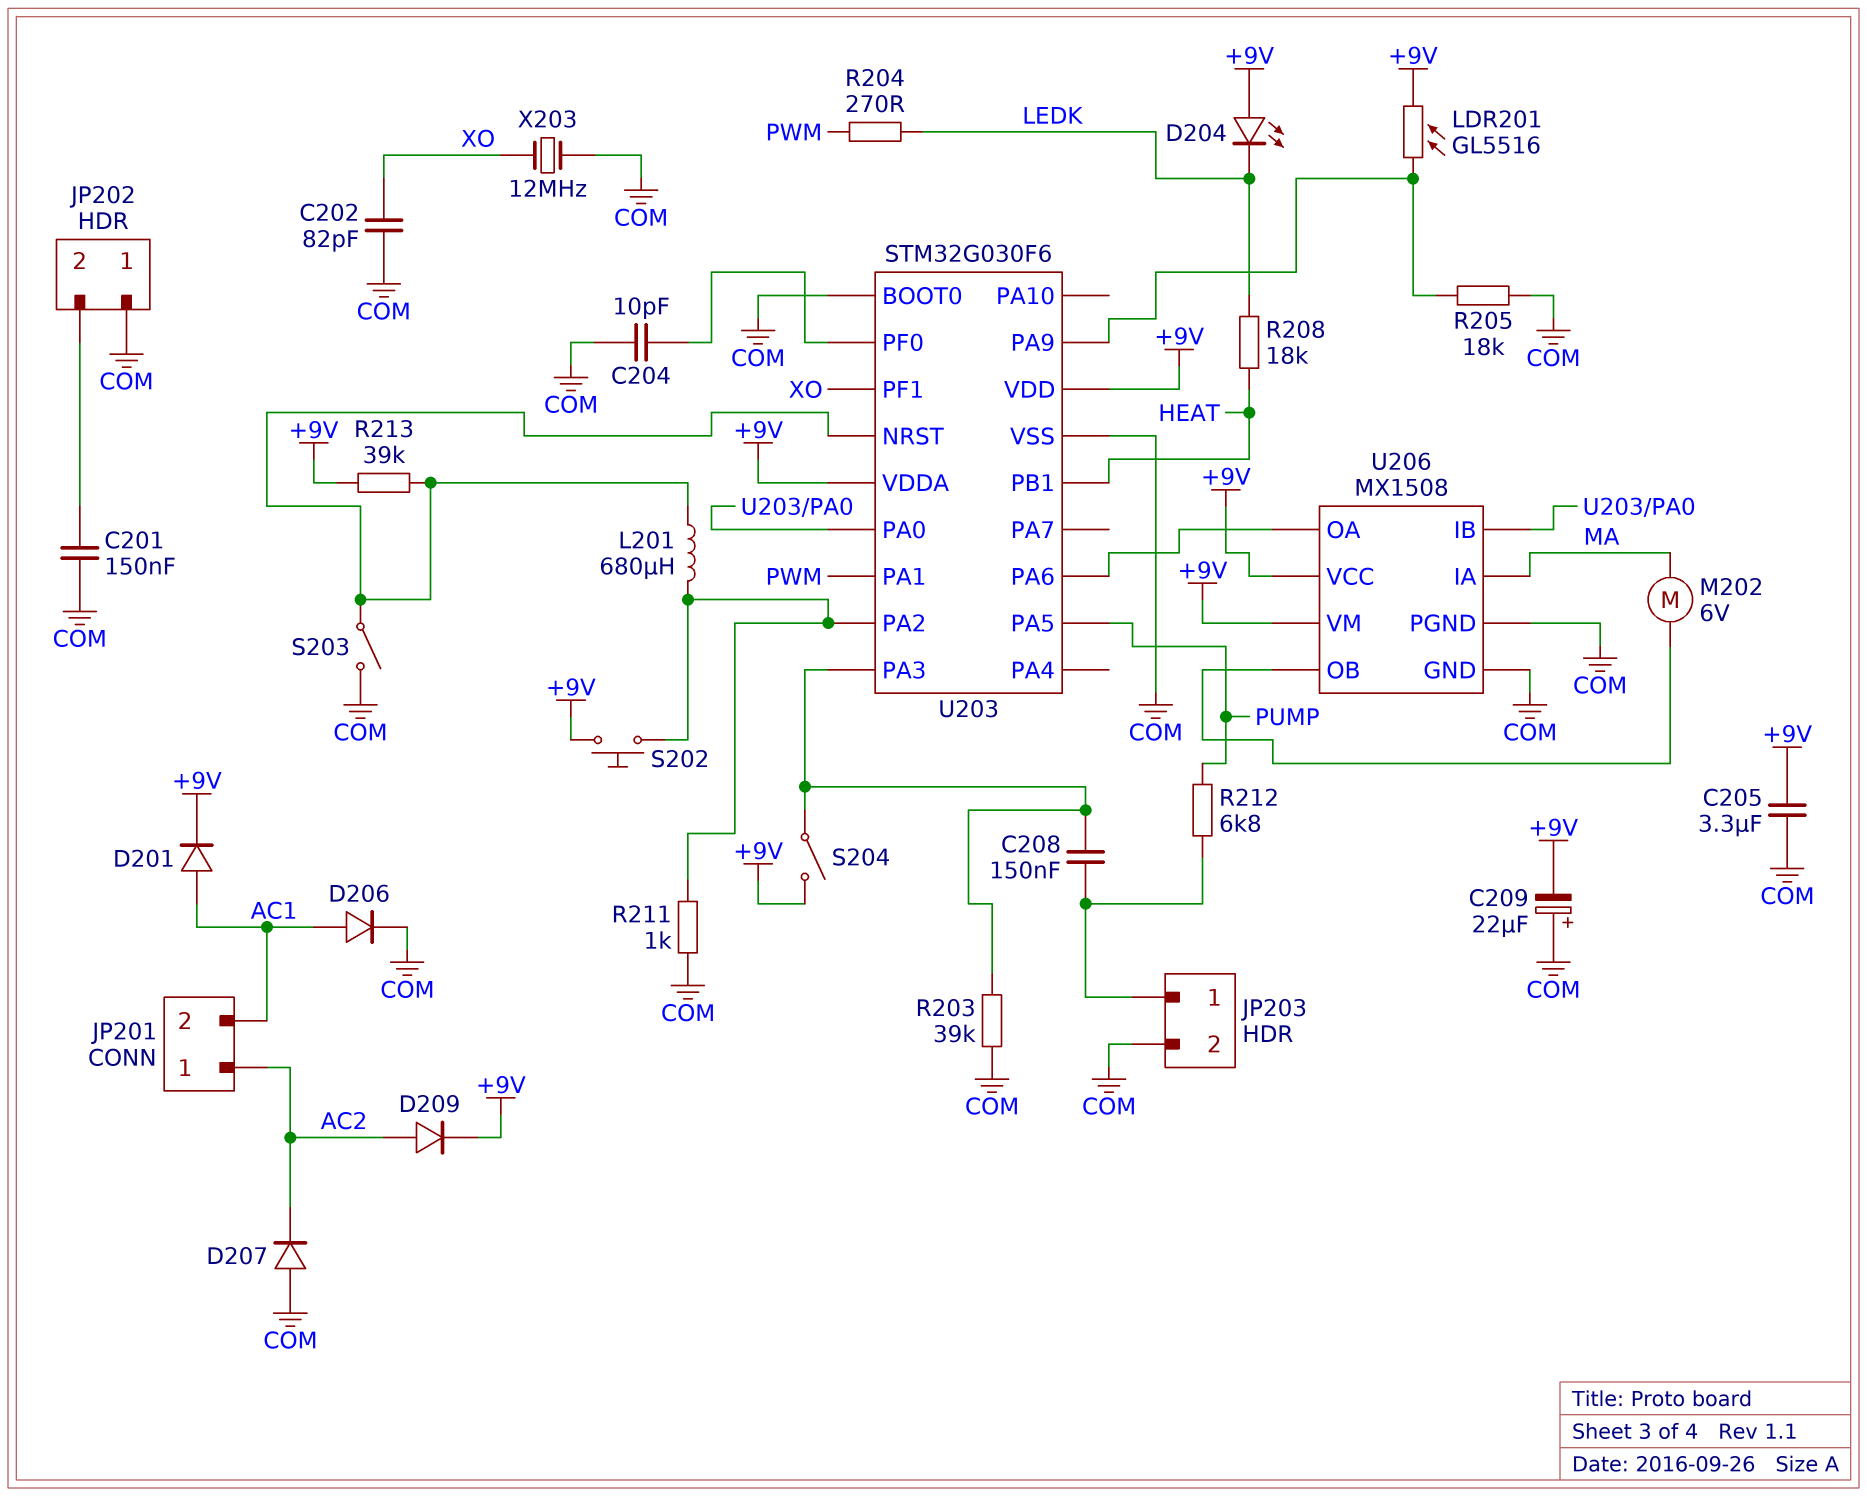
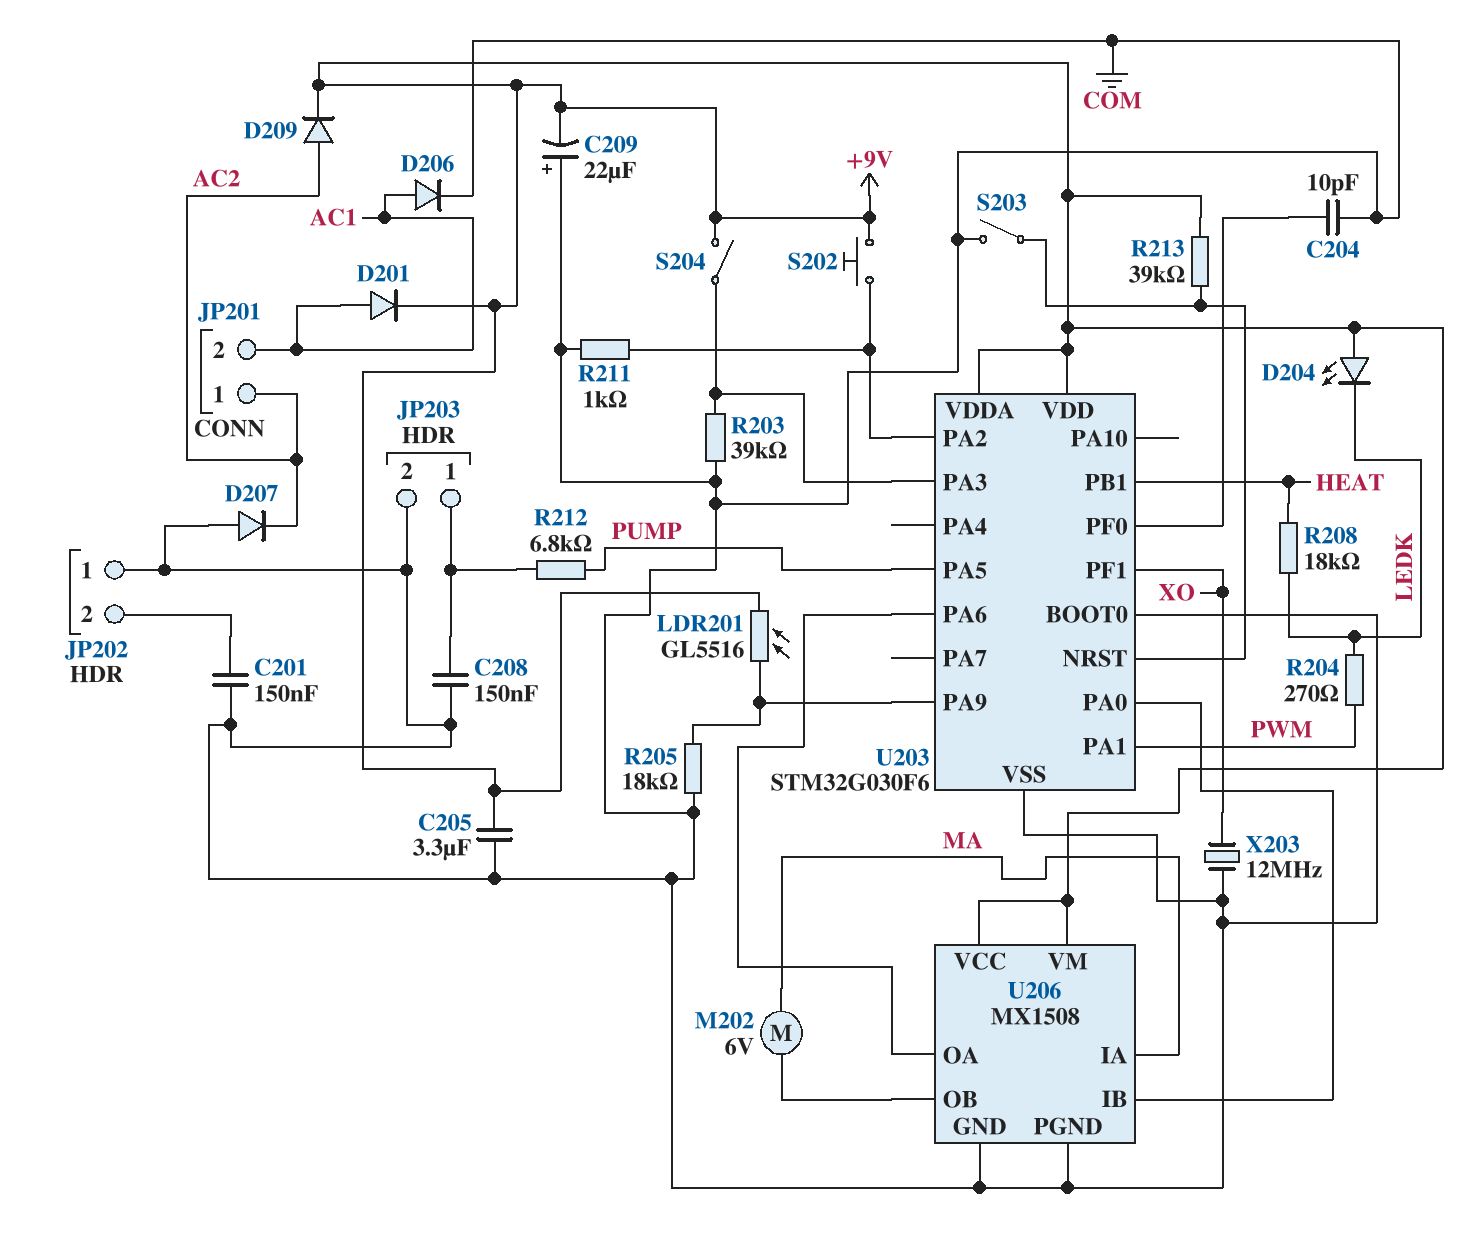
C202: 82pF (COM, XO) -> none
C208: 150nF (JP203/1, U203/PA3) -> 150nF (COM, JP203/1)
L201: 680uH (U203/NRST, U203/PA2) -> none

